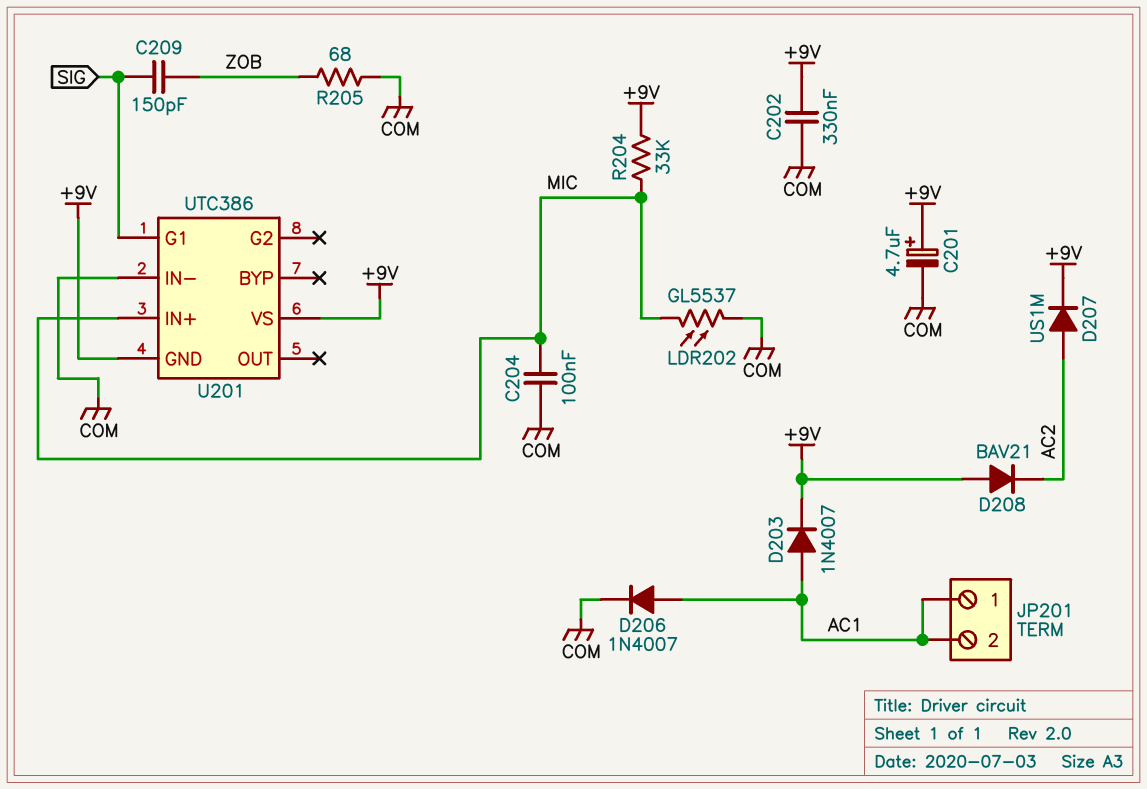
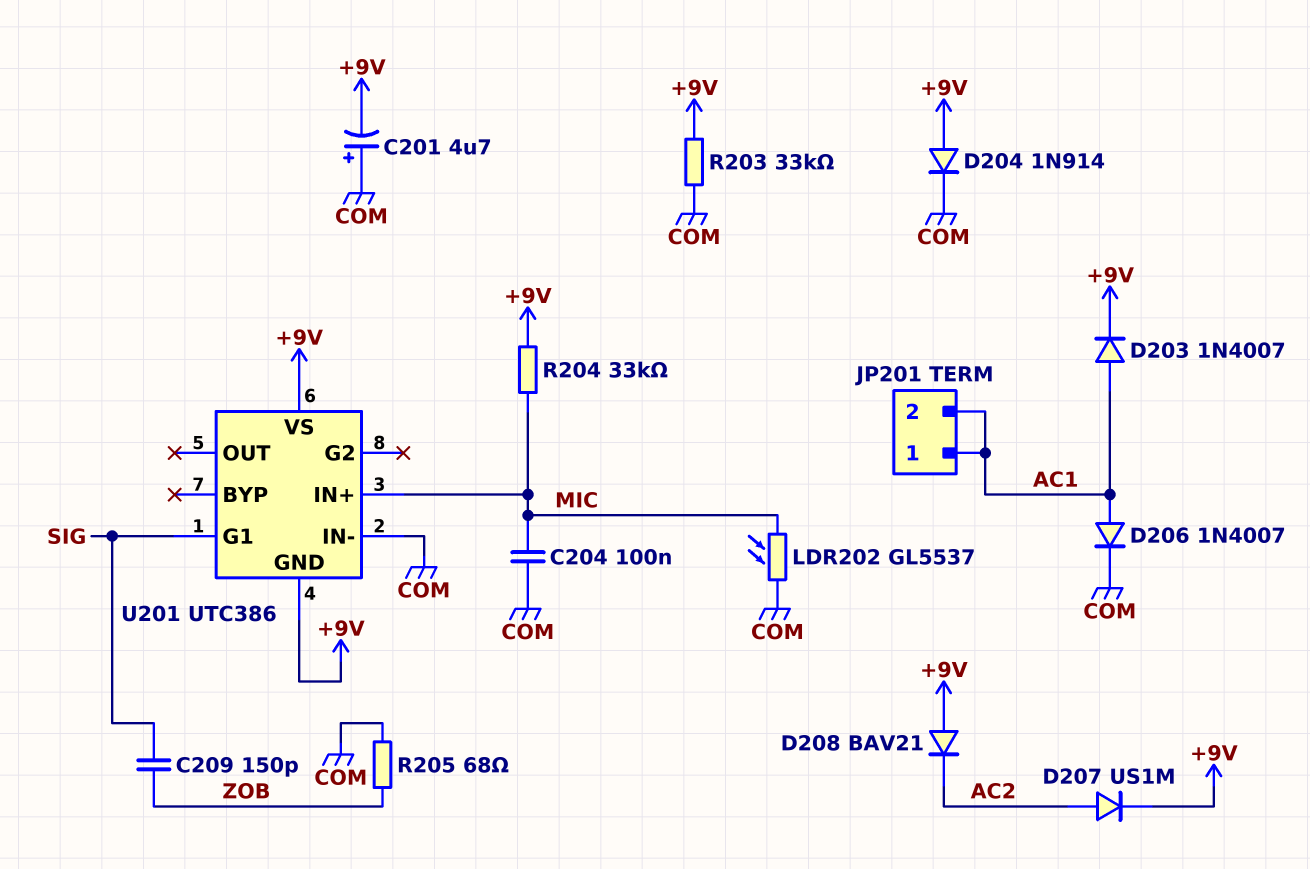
C201: 4.7uF (plus +9V, minus COM) -> 4.7uF (plus COM, minus +9V)
C202: 330nF (+9V, COM) -> none
D204: none -> diode 1N914 (A +9V, K COM)
R203: none -> 33k (+9V, COM)

